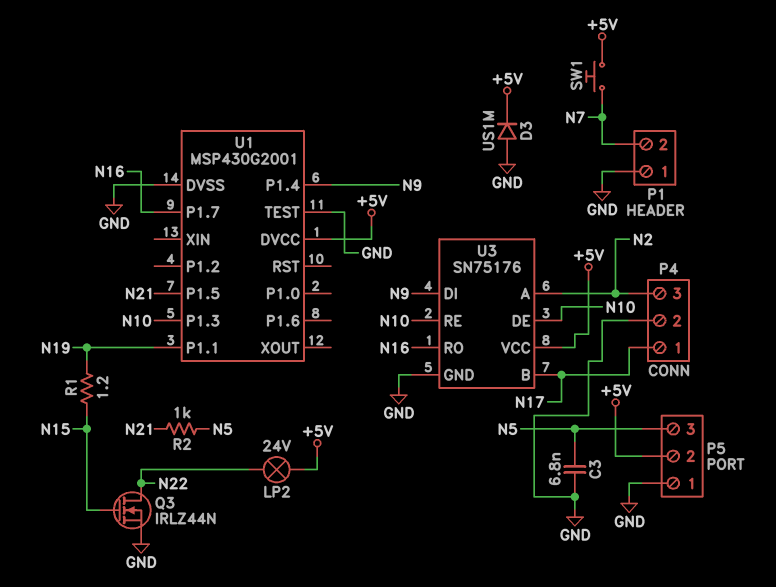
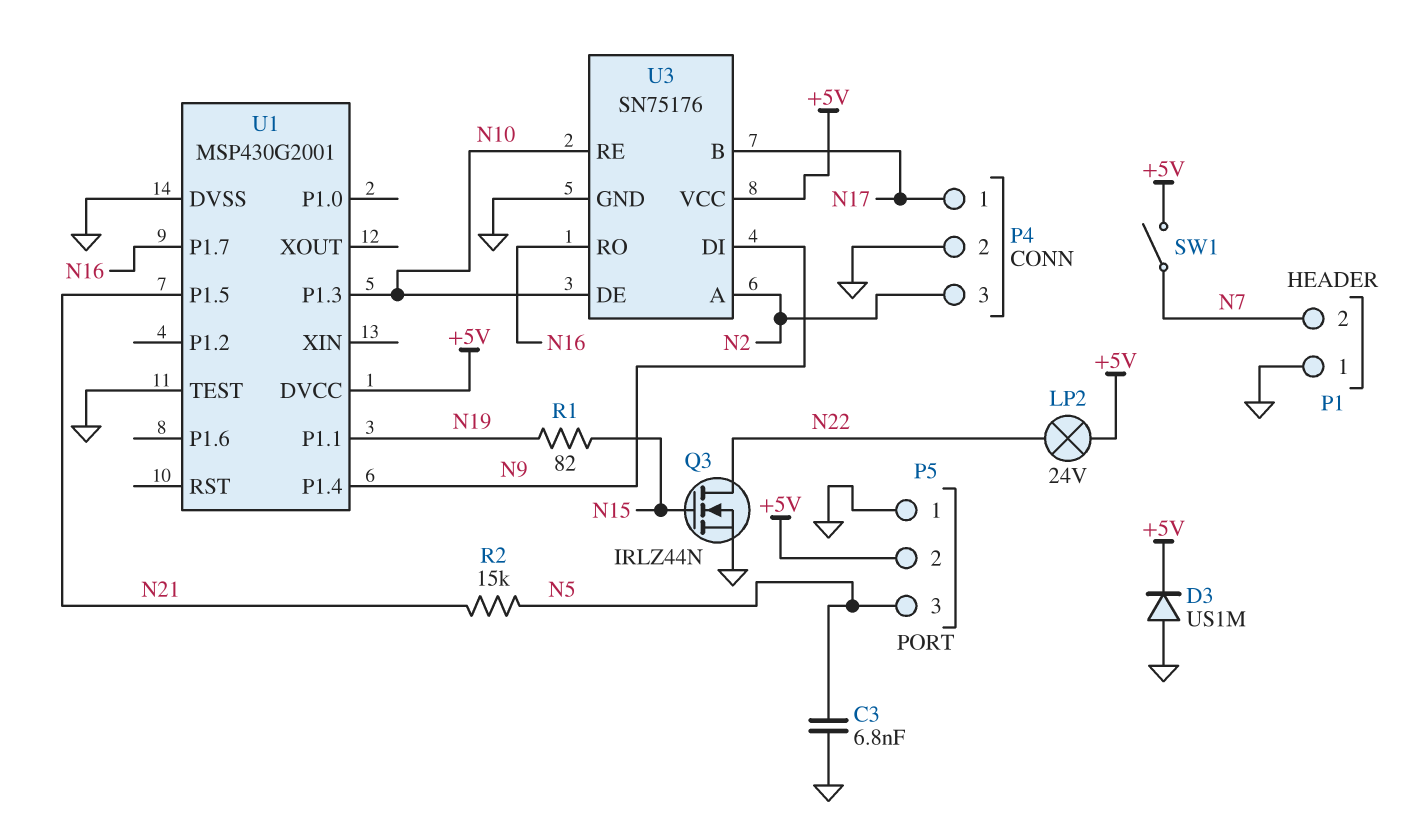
R1: 1.2 (N15, N19) -> 82 (N15, N19)
R2: 1k (N5, N21) -> 15k (N5, N21)
SW1: button (+5V, N7) -> switch (+5V, N7)

